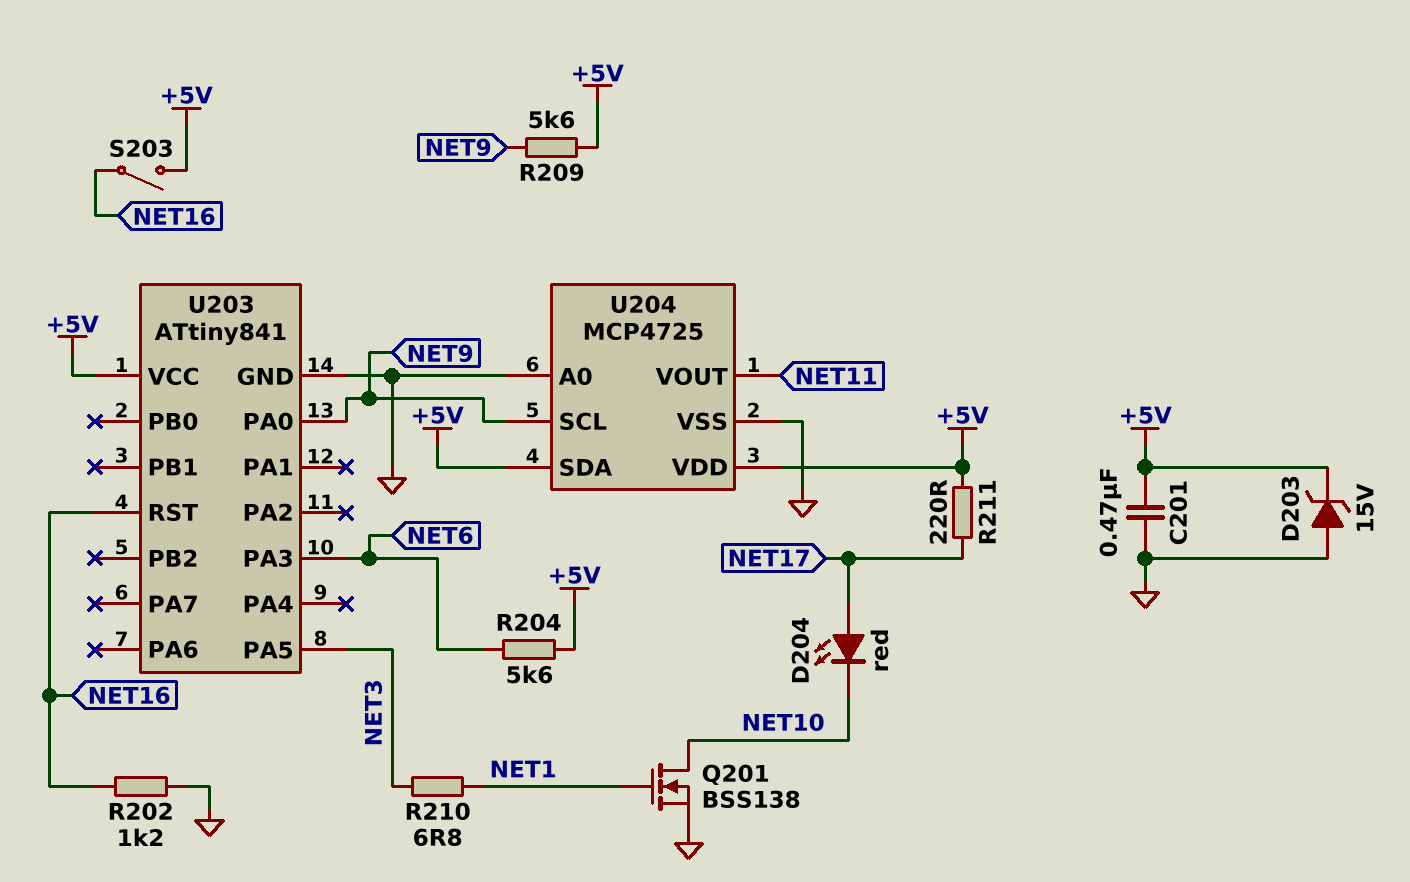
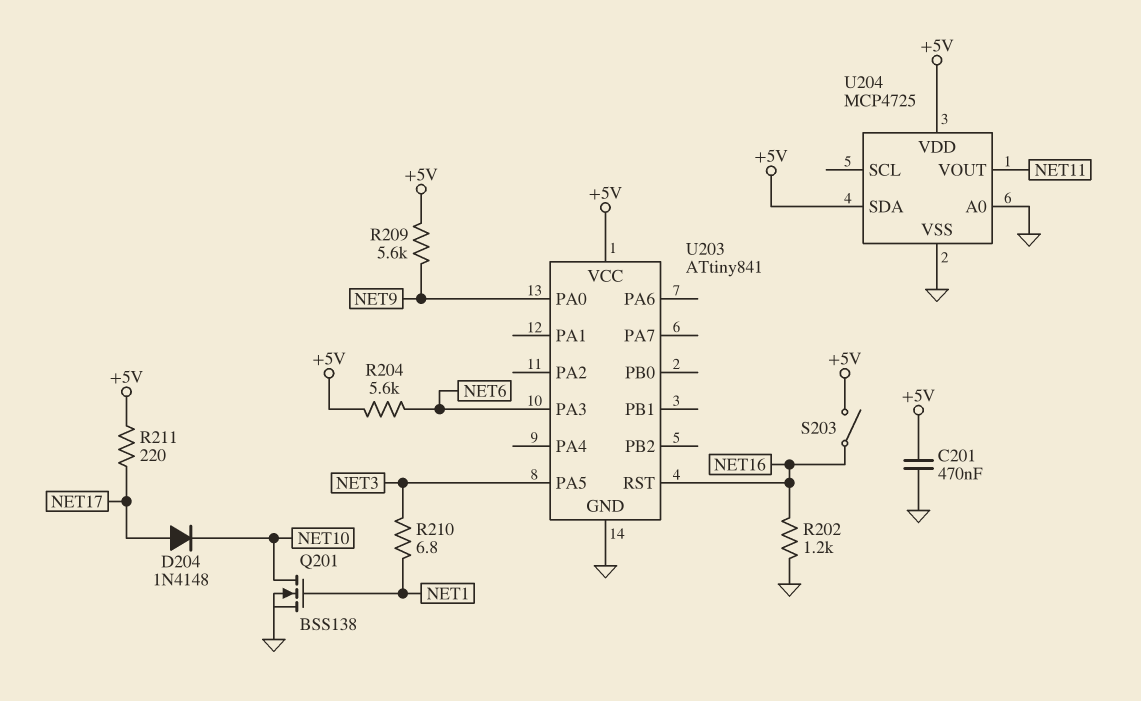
D203: zener 15V (A GND, K +5V) -> none
D204: LED red (A NET17, K NET10) -> diode 1N4148 (A NET17, K NET10)
U204 pin SCL: NET9 -> none

